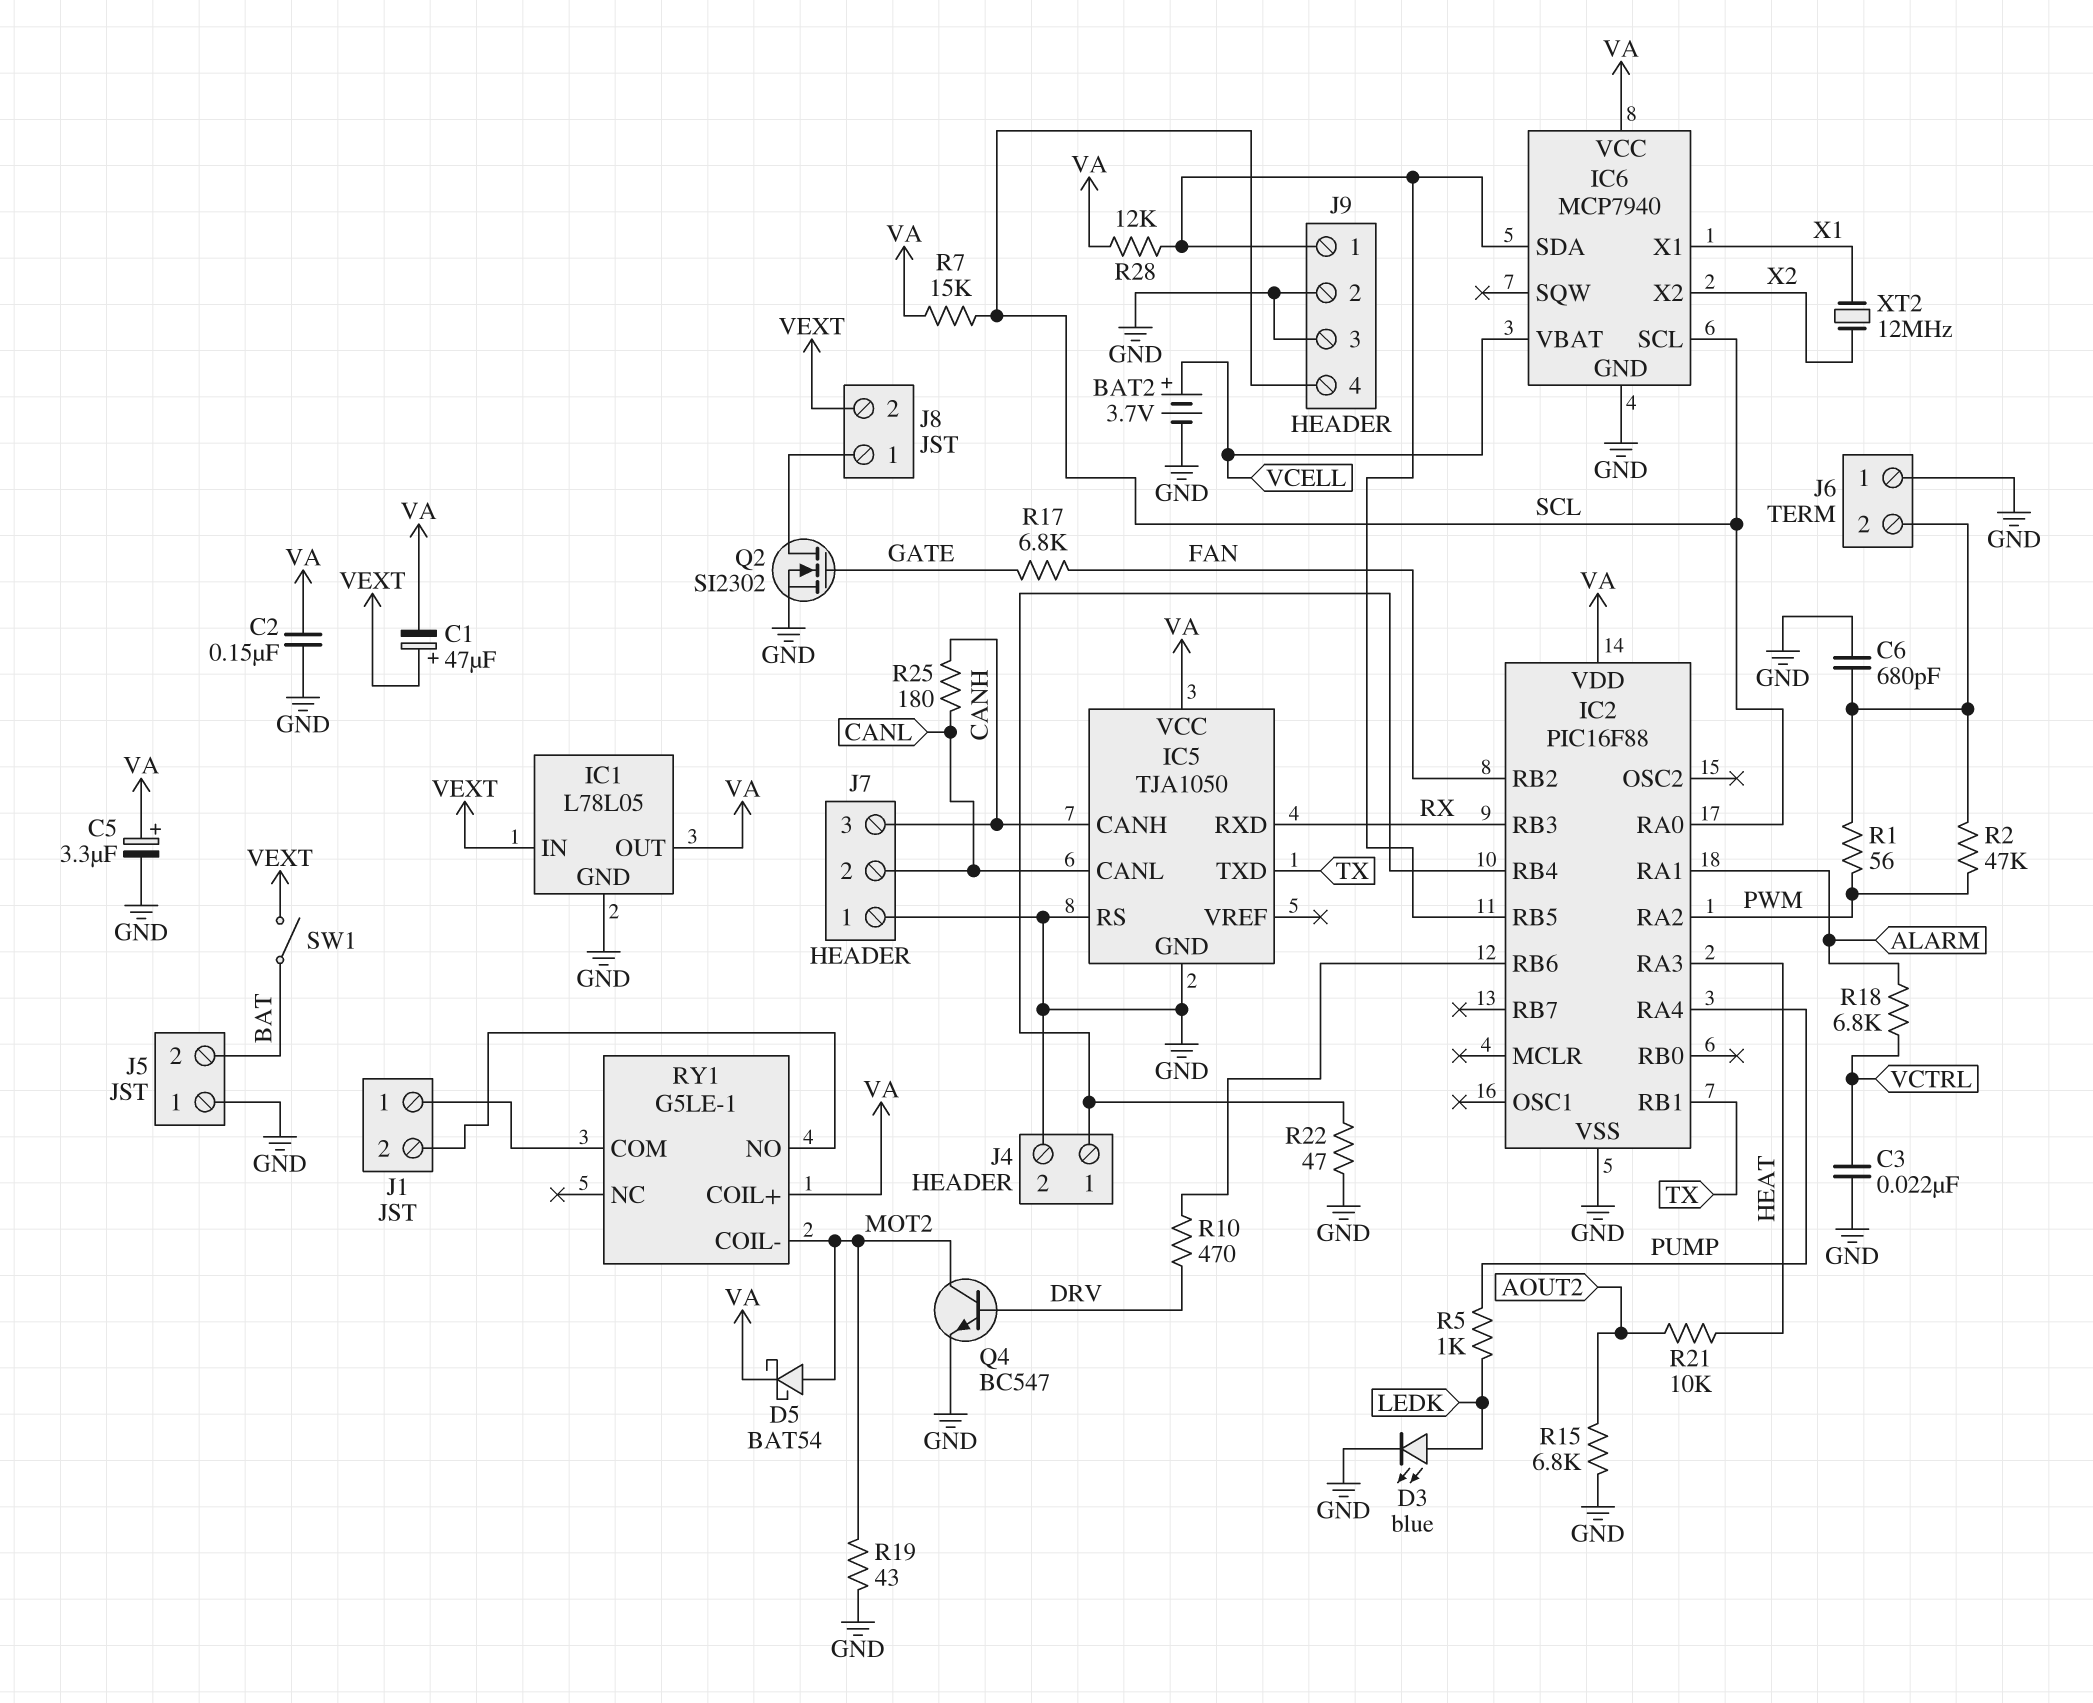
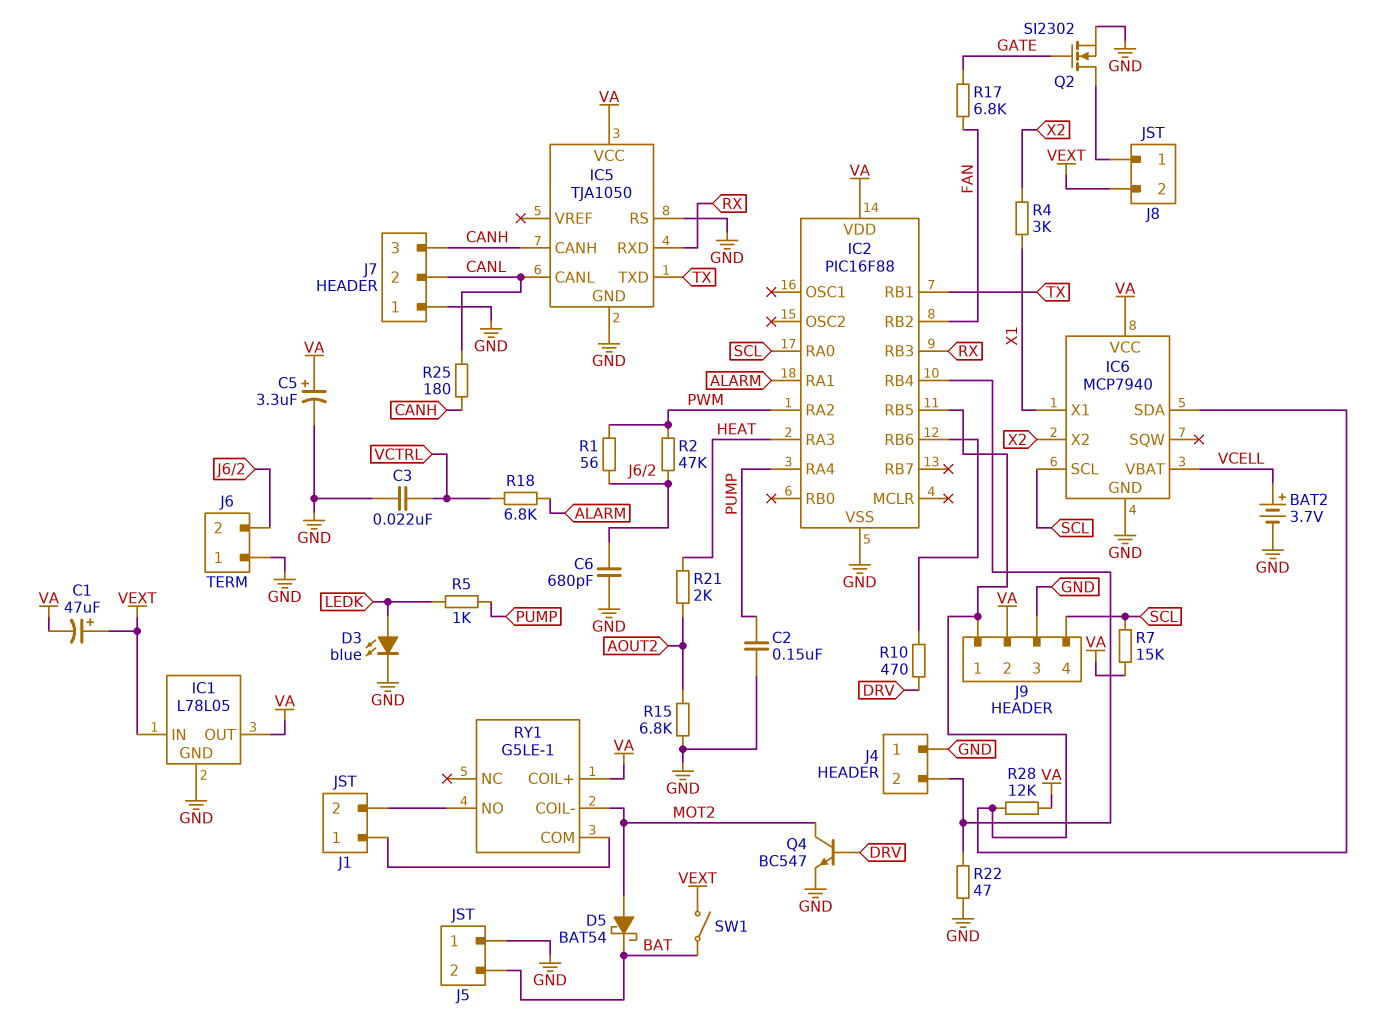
C2: 150nF (GND, VA) -> 150nF (GND, PUMP)
D5: schottky BAT54 (A MOT2, K VA) -> schottky BAT54 (A MOT2, K BAT)
J4 pin 1: IC2/RB4 -> GND
J4 pin 2: GND -> IC2/RB4
J9 pin 2: GND -> VA
R4: none -> 3k (X1, X2)
R19: 43 (GND, MOT2) -> none
R21: 10k (AOUT2, HEAT) -> 2k (AOUT2, HEAT)
XT2: 12MHz (X1, X2) -> none

